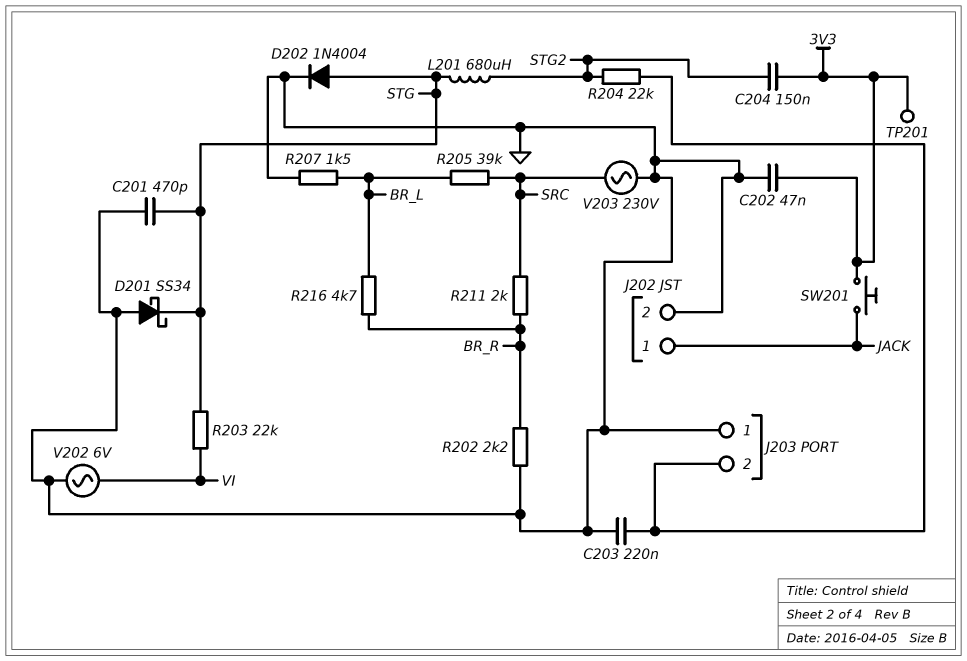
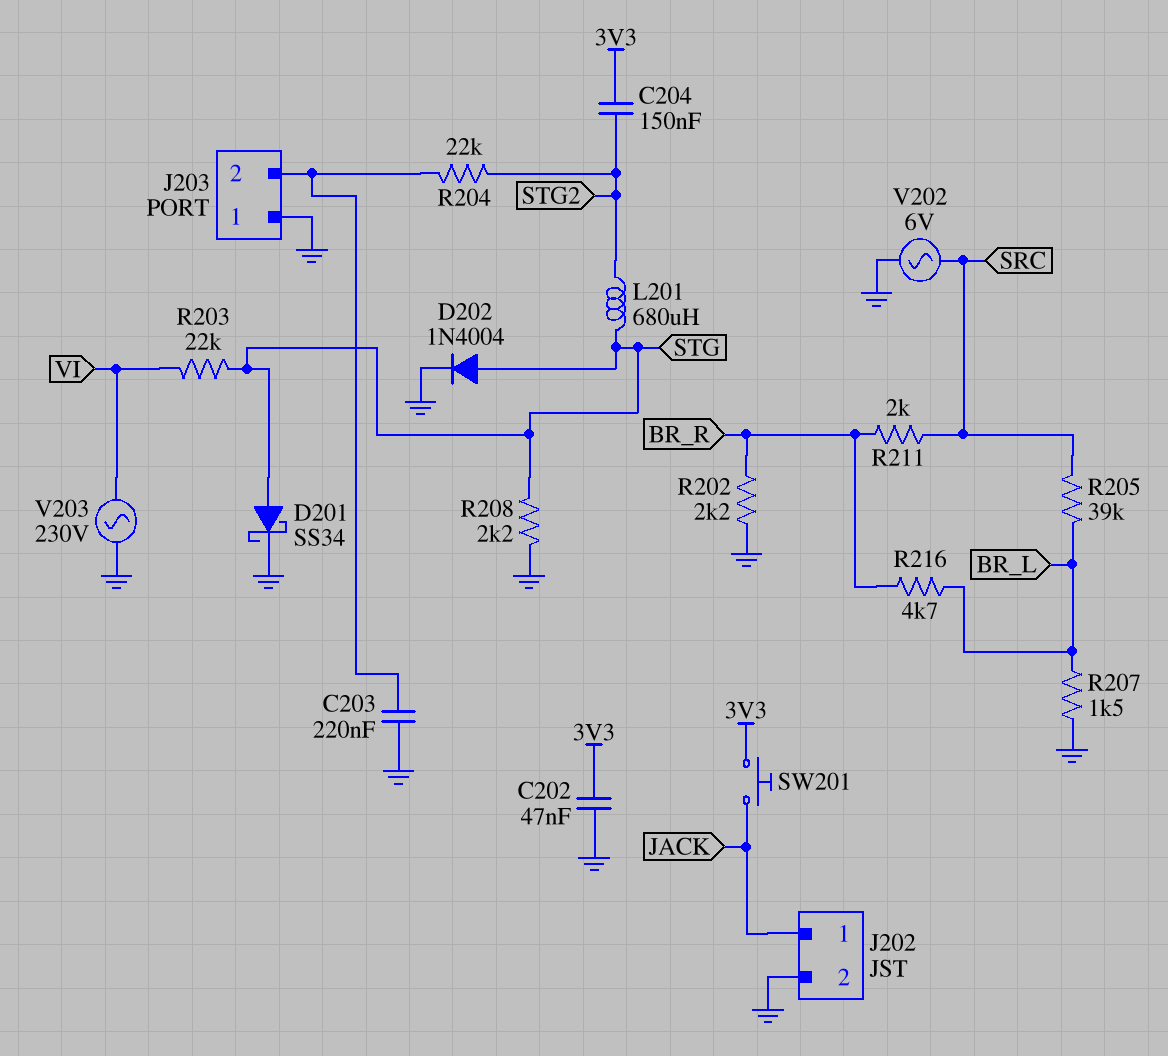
C201: 470pF (GND, STG) -> none
D201: schottky SS34 (A GND, K STG) -> schottky SS34 (A STG, K GND)
R208: none -> 2.2k (GND, STG)
TP201: test point (3V3) -> none
V202: AC 6V (GND, VI) -> AC 6V (GND, SRC)
V203: AC 230V (GND, SRC) -> AC 230V (GND, VI)

